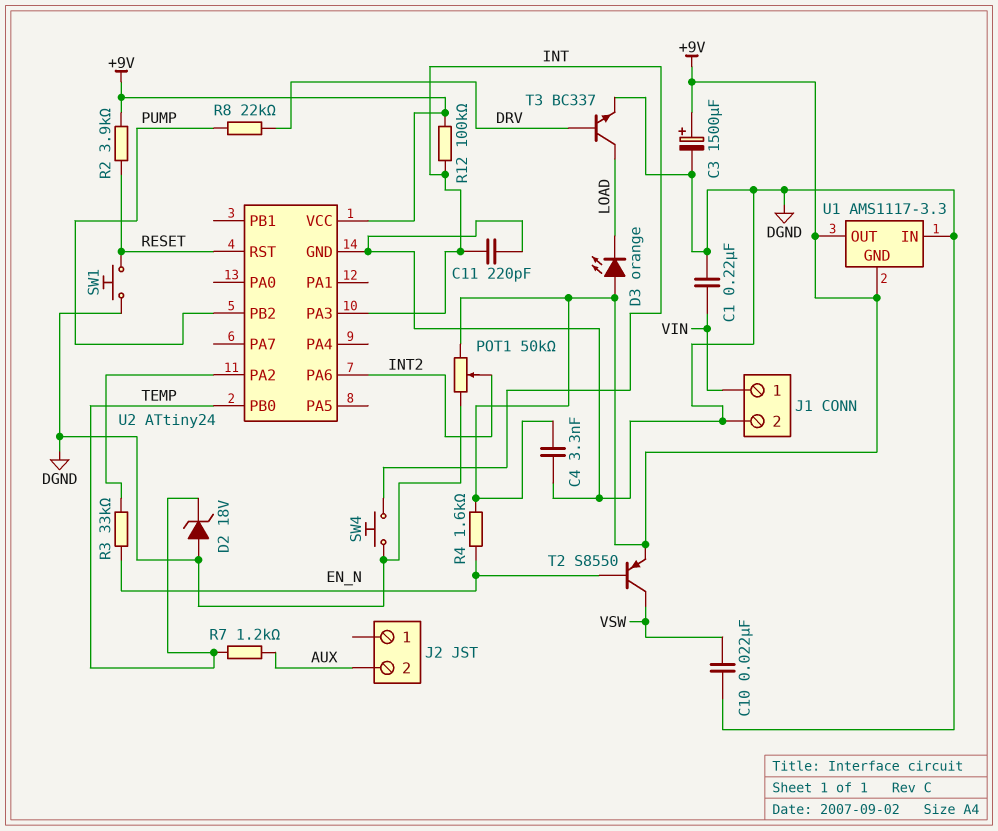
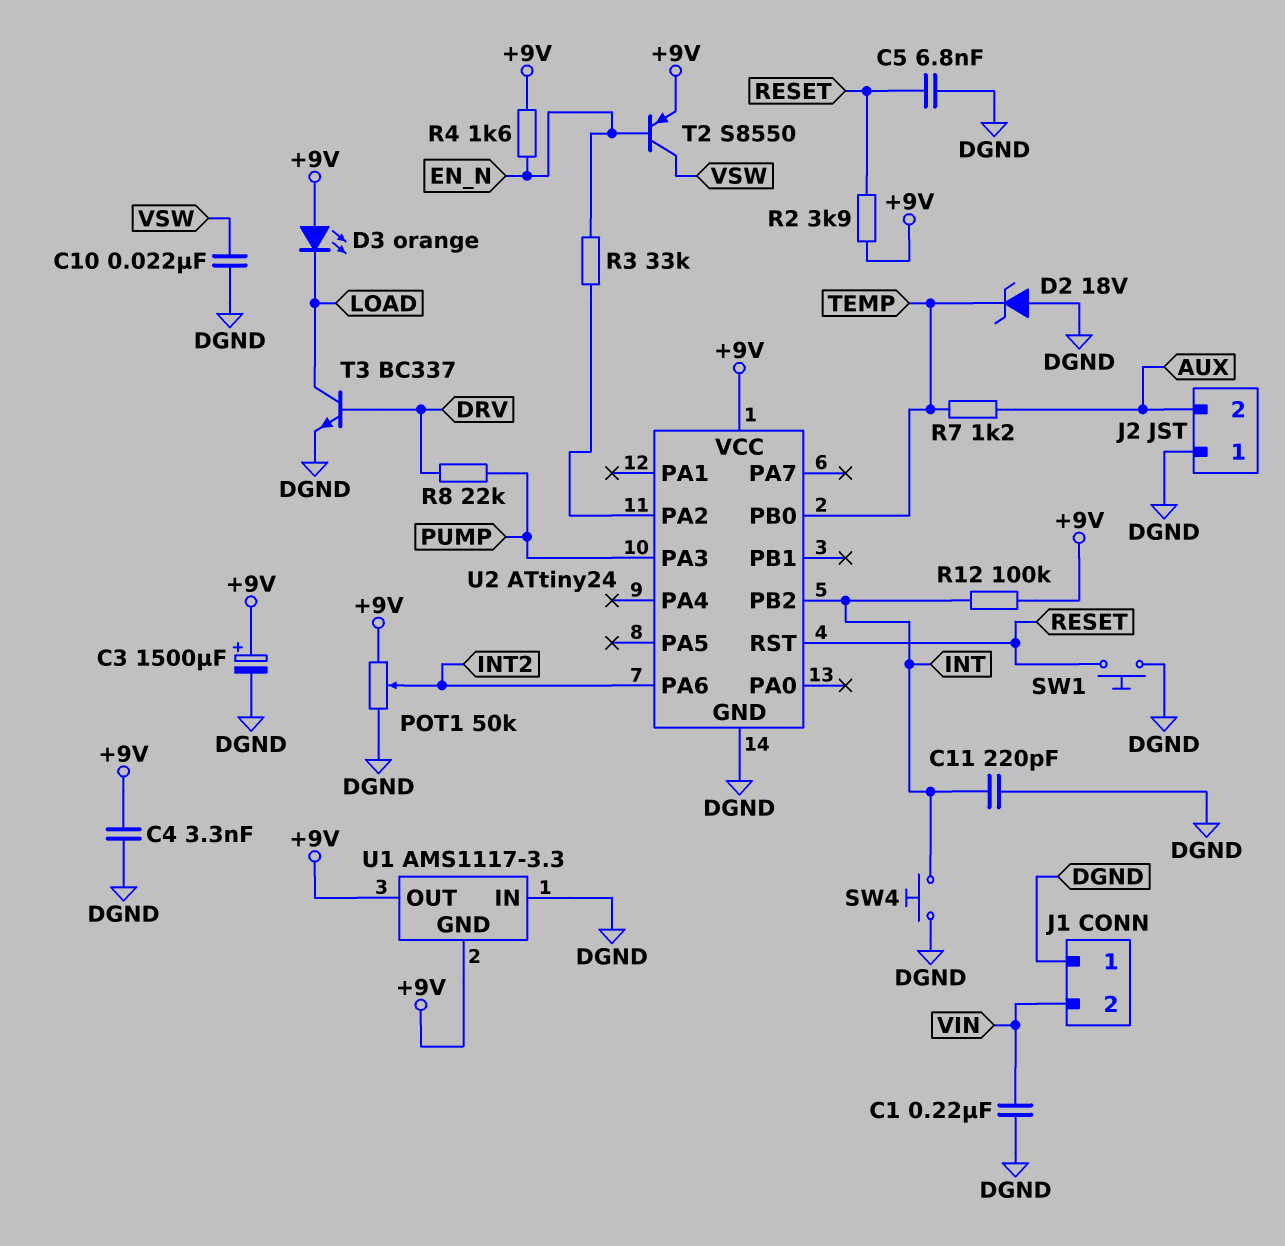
C5: none -> 6.8nF (DGND, RESET)
J1 pin 1: VIN -> DGND
J1 pin 2: DGND -> VIN
J2 pin 1: none -> DGND
U2 pin PA3: INT -> PUMP
U2 pin PB2: PUMP -> INT

